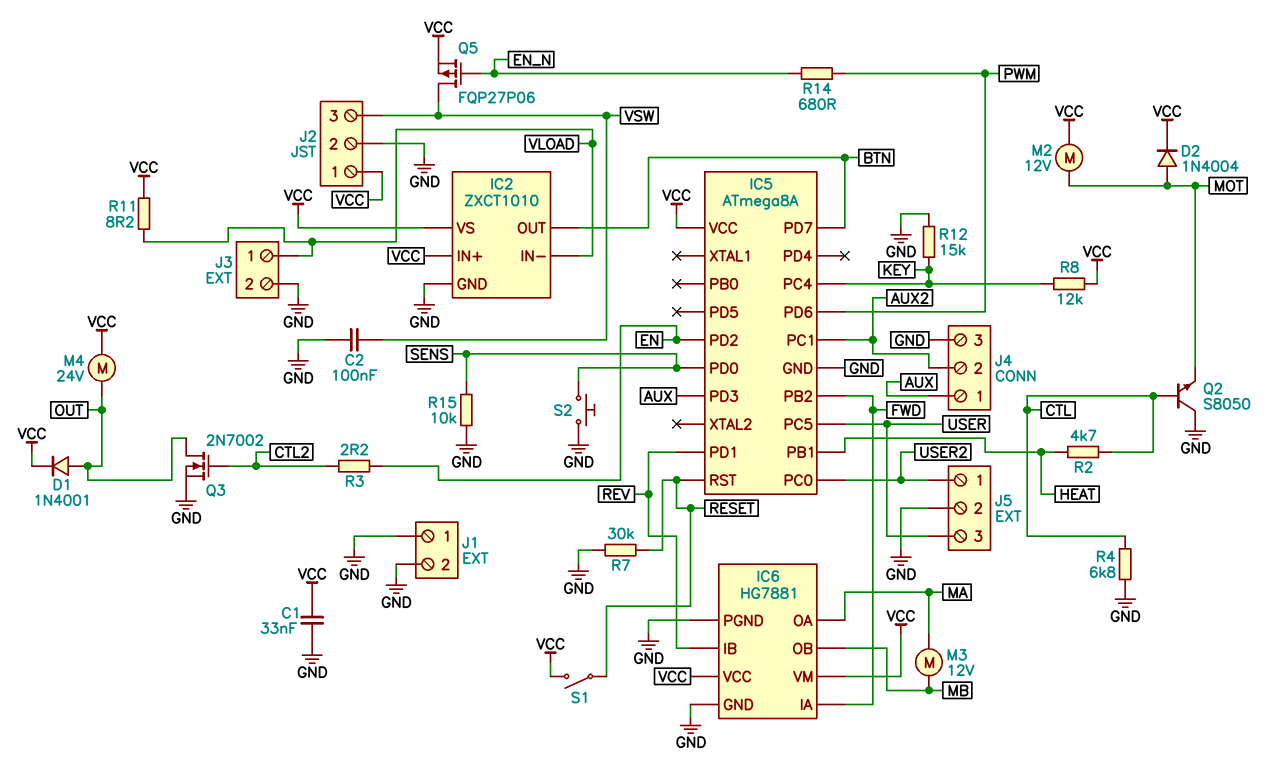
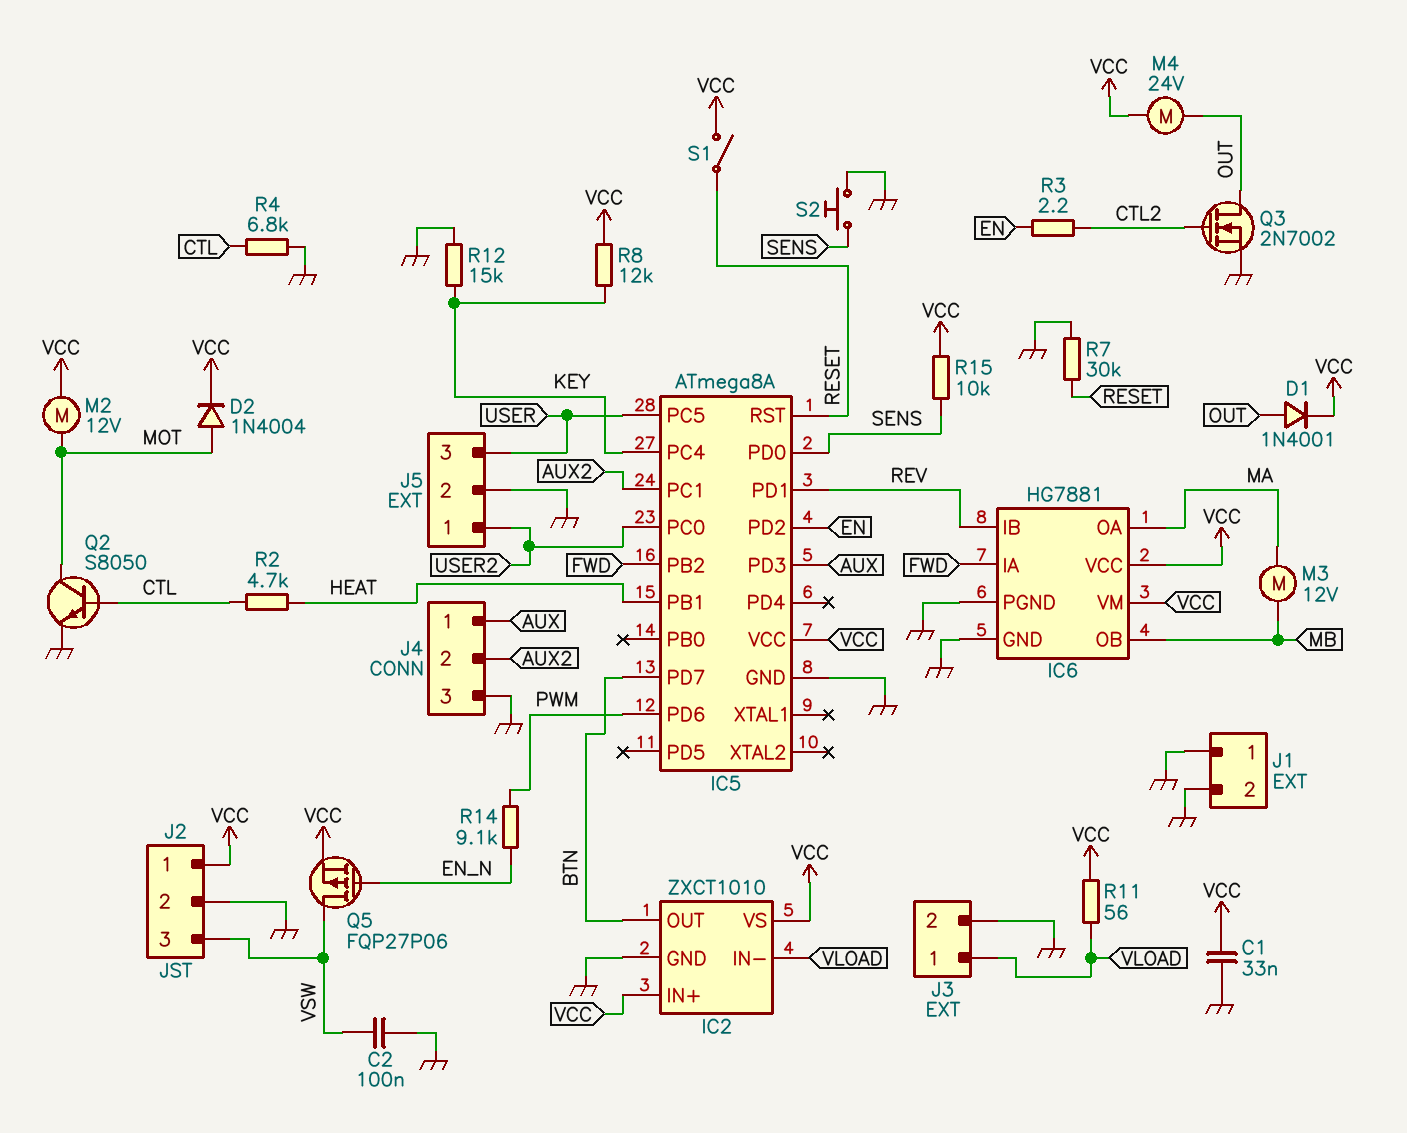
Q2: NPN S8050 (B CTL, C GND, E MOT) -> NPN S8050 (B CTL, C MOT, E GND)
R11: 8.2 (VCC, VLOAD) -> 56 (VCC, VLOAD)
R14: 680 (EN_N, PWM) -> 9.1k (EN_N, PWM)
R15: 10k (GND, SENS) -> 10k (SENS, VCC)

